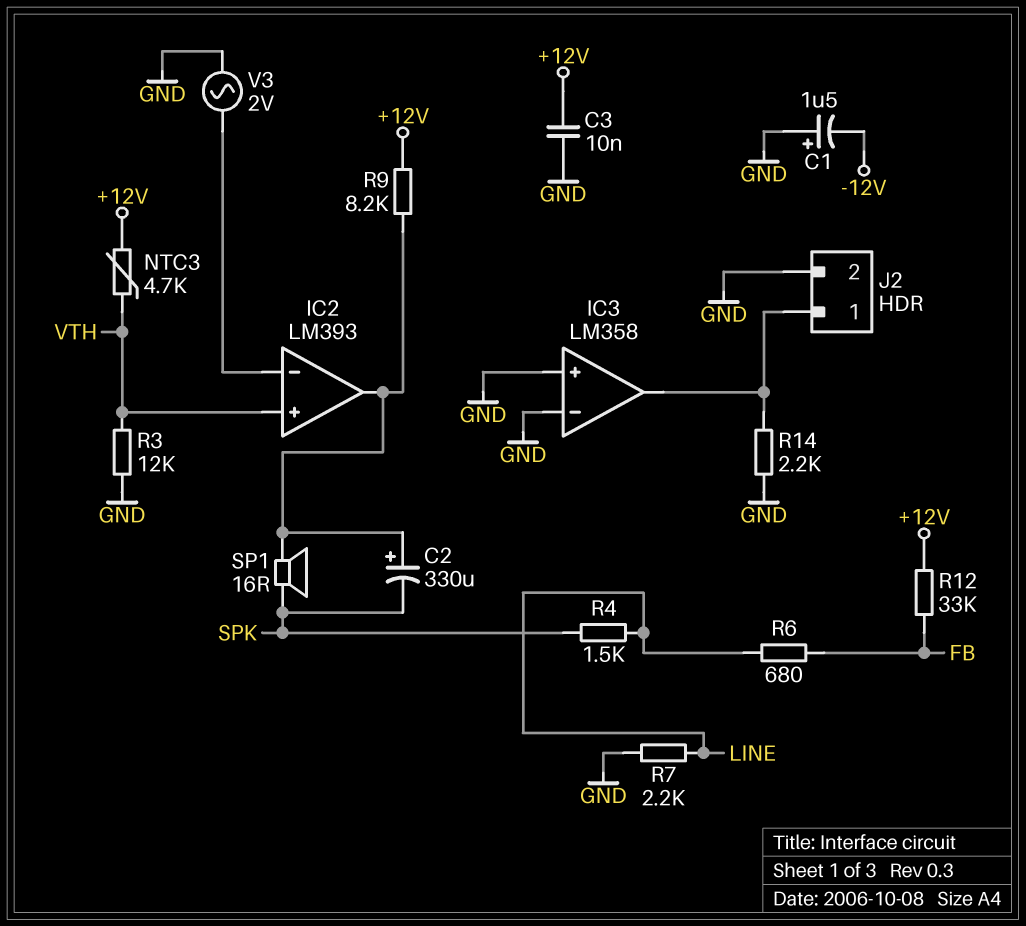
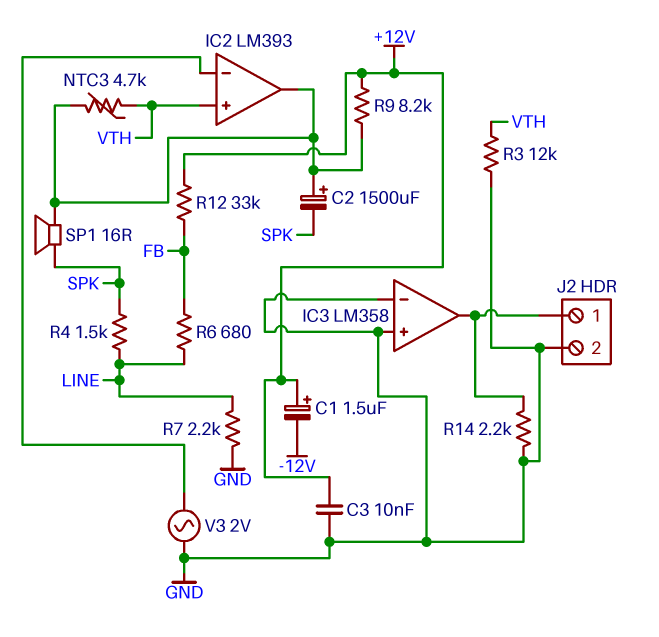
C1: 1.5uF (plus GND, minus -12V) -> 1.5uF (plus +12V, minus -12V)
C2: 330uF (plus IC2/out, minus SPK) -> 1500uF (plus IC2/out, minus SPK)
NTC3: 4.7k (+12V, VTH) -> 4.7k (IC2/out, VTH)

